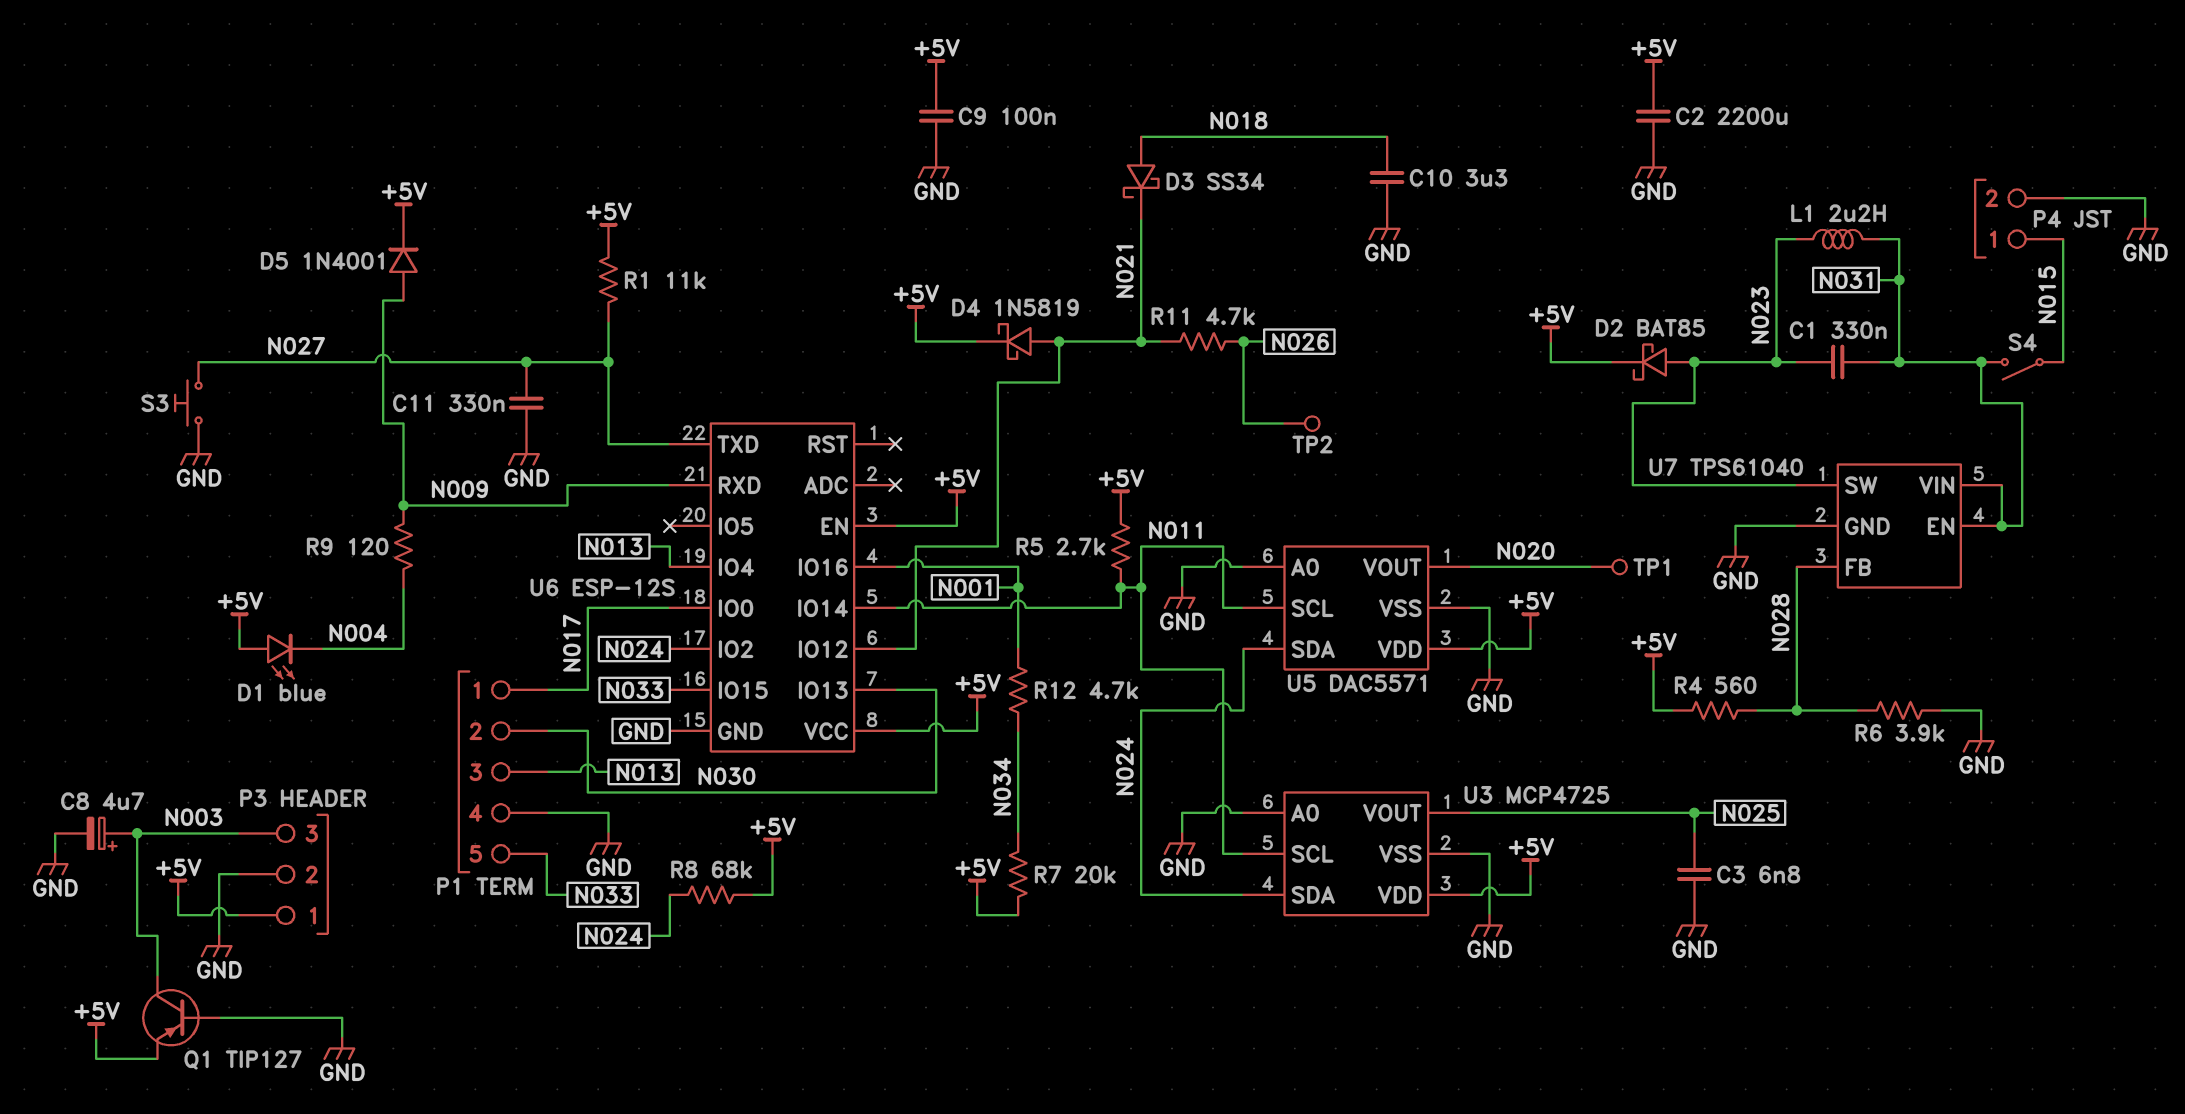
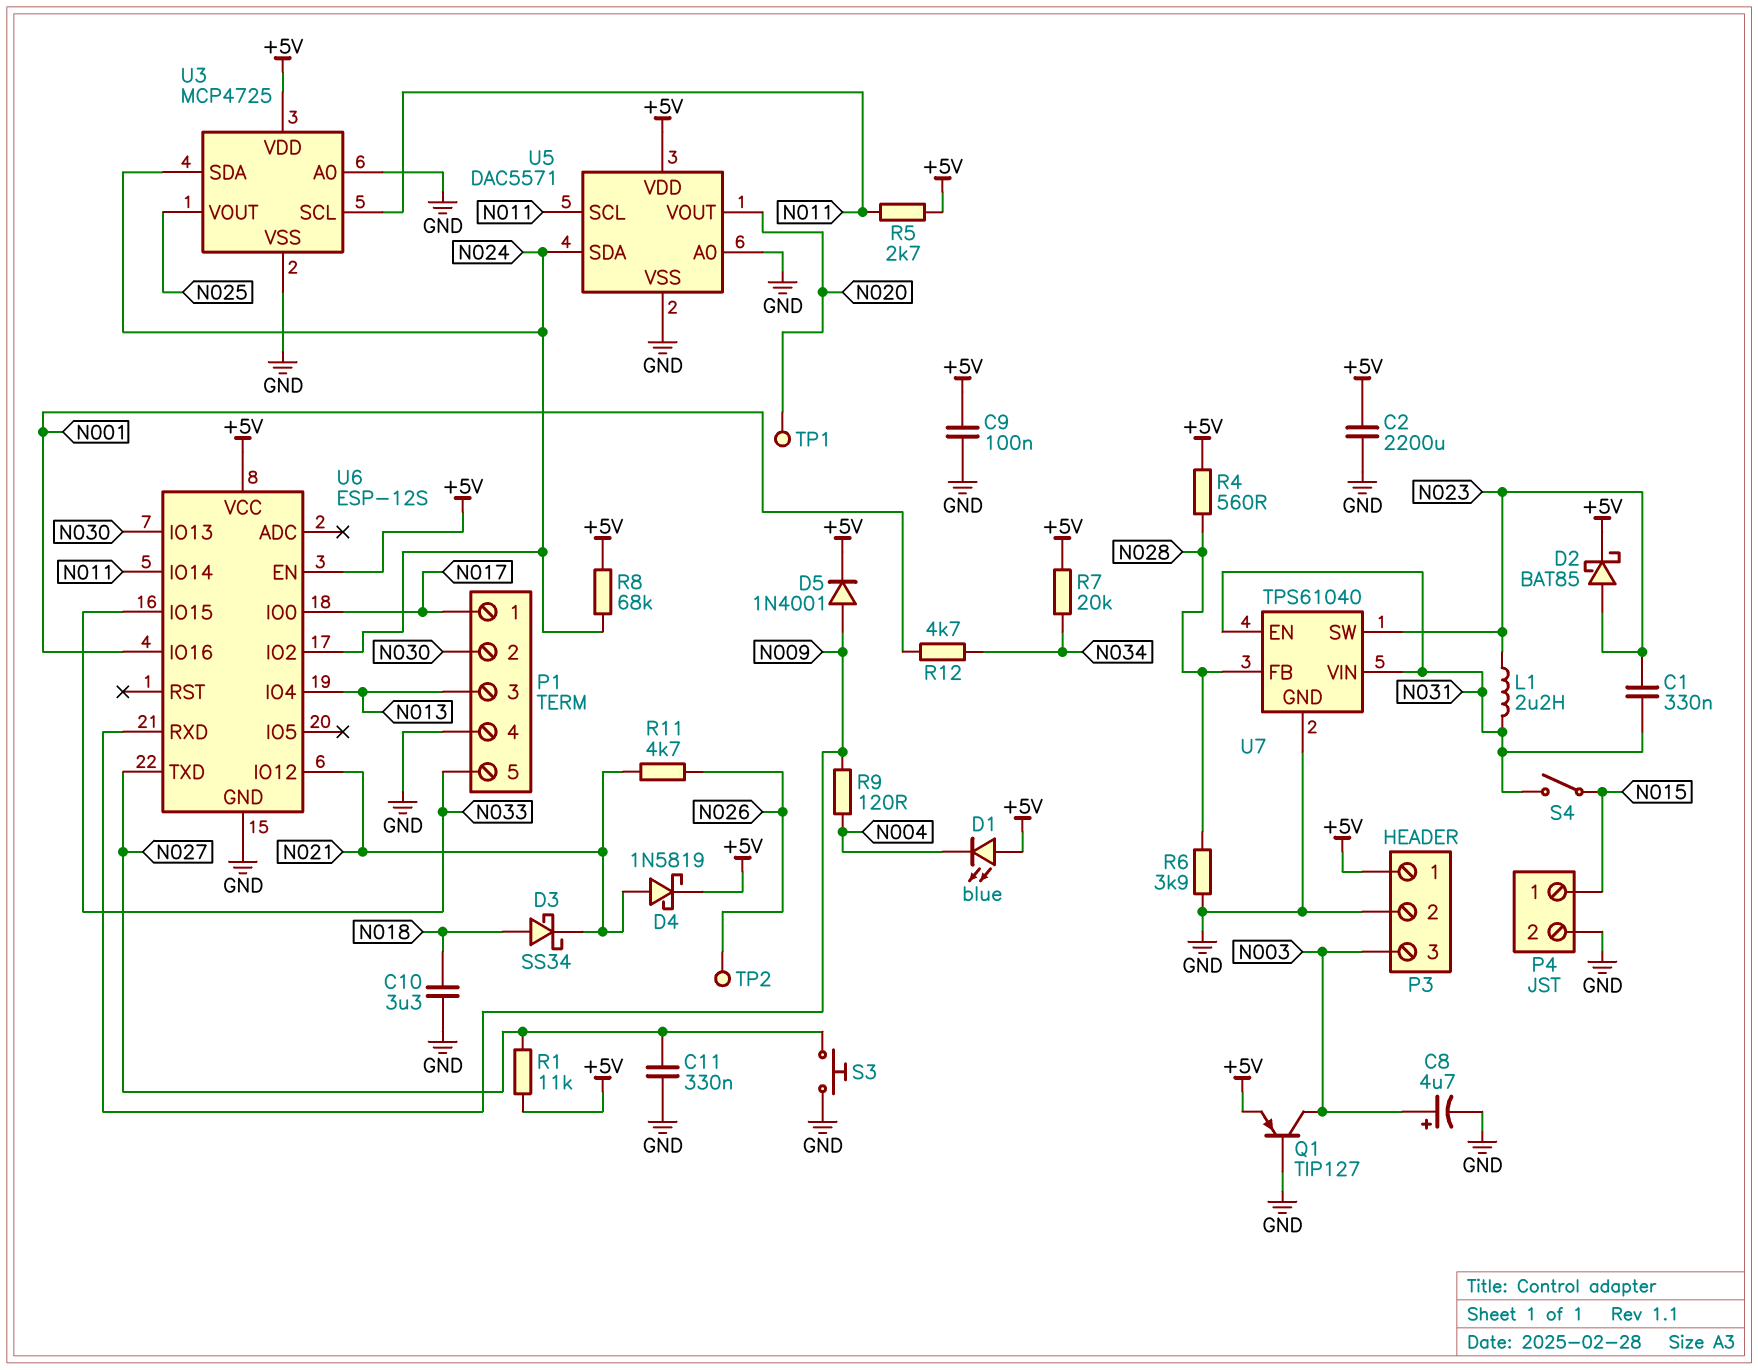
C3: 6.8nF (GND, N025) -> none

